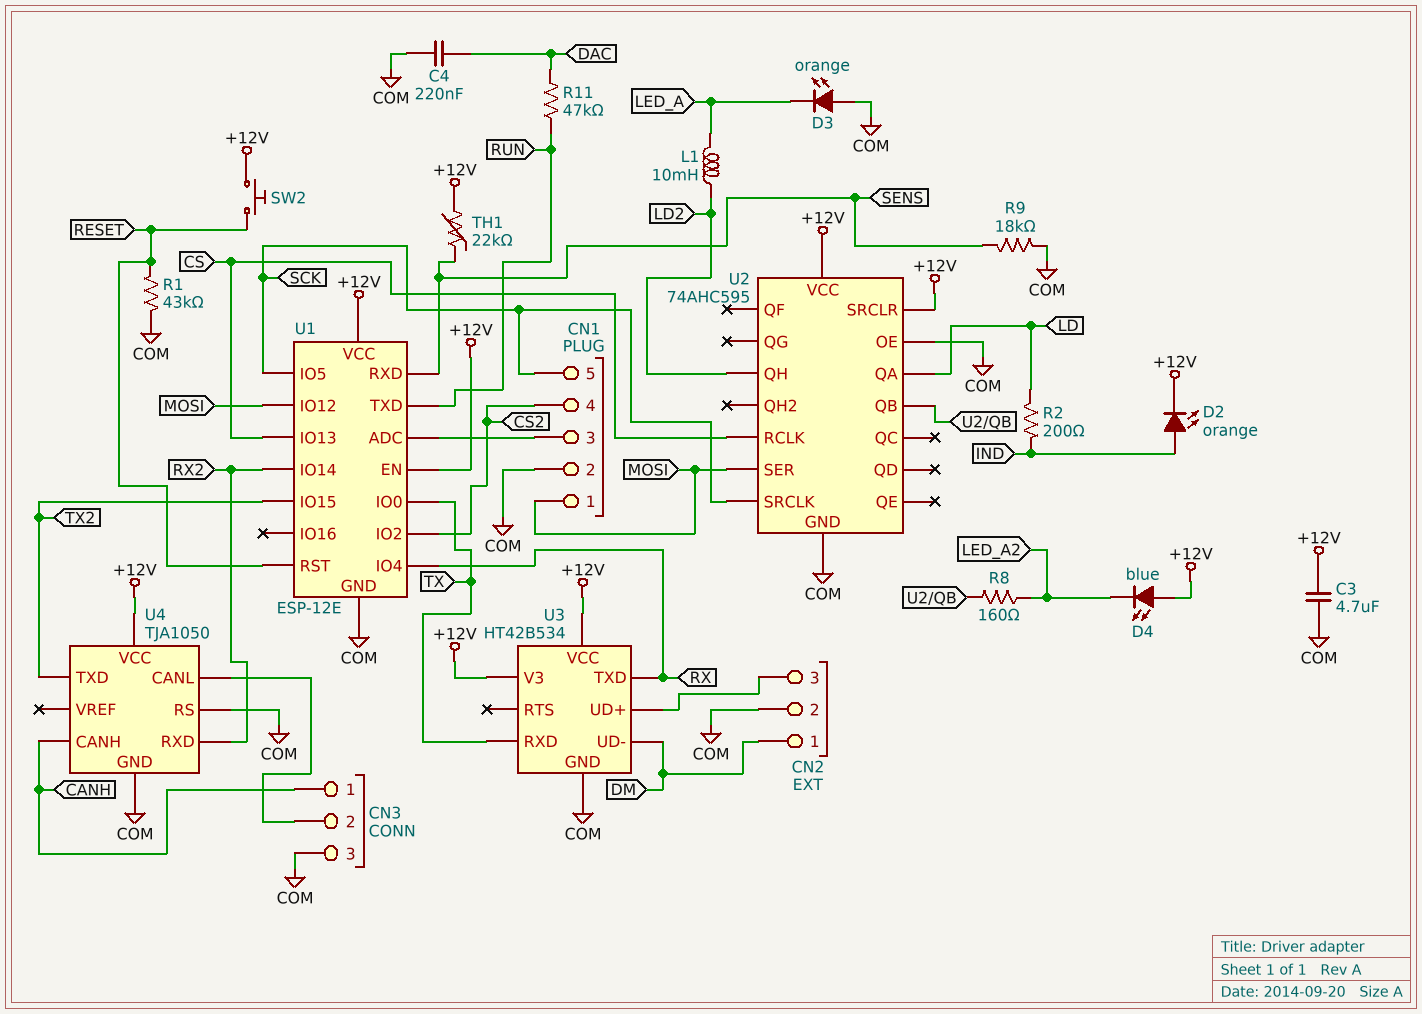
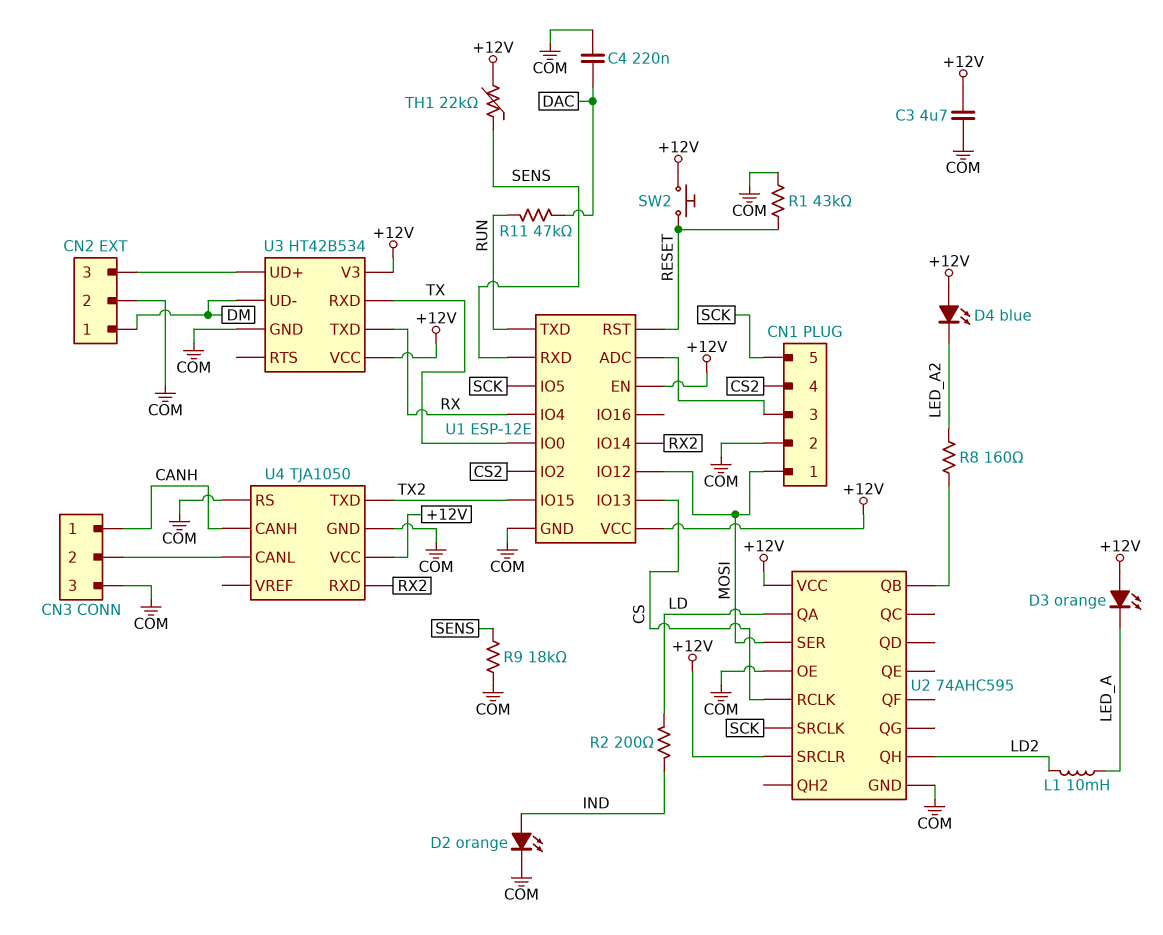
D2: LED orange (A IND, K +12V) -> LED orange (A IND, K COM)
D3: LED orange (A COM, K LED_A) -> LED orange (A +12V, K LED_A)

